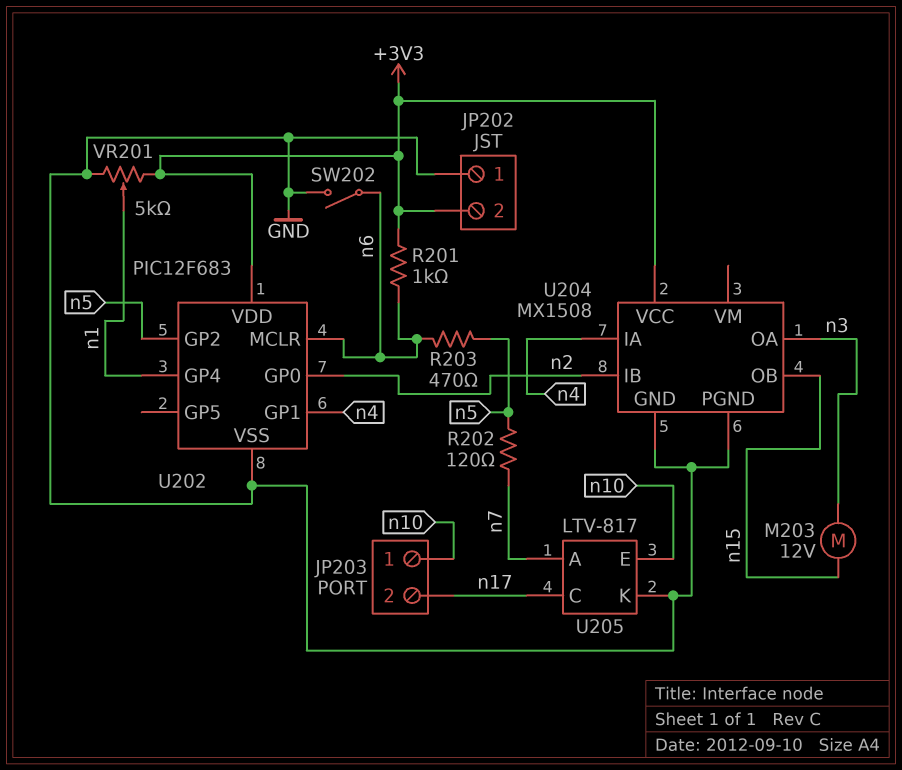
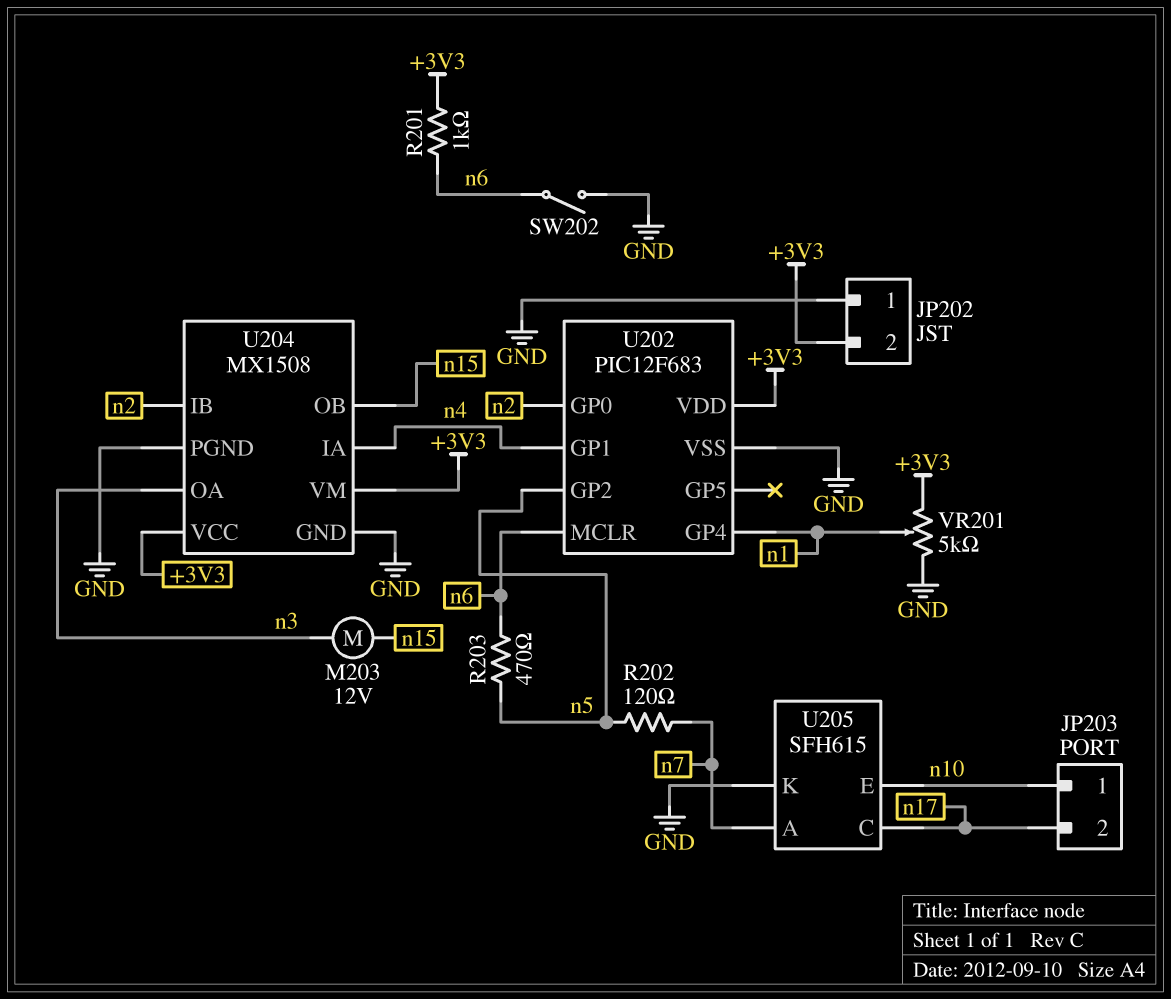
U204 pin VM: none -> +3V3
U205: LTV-817 -> SFH615

